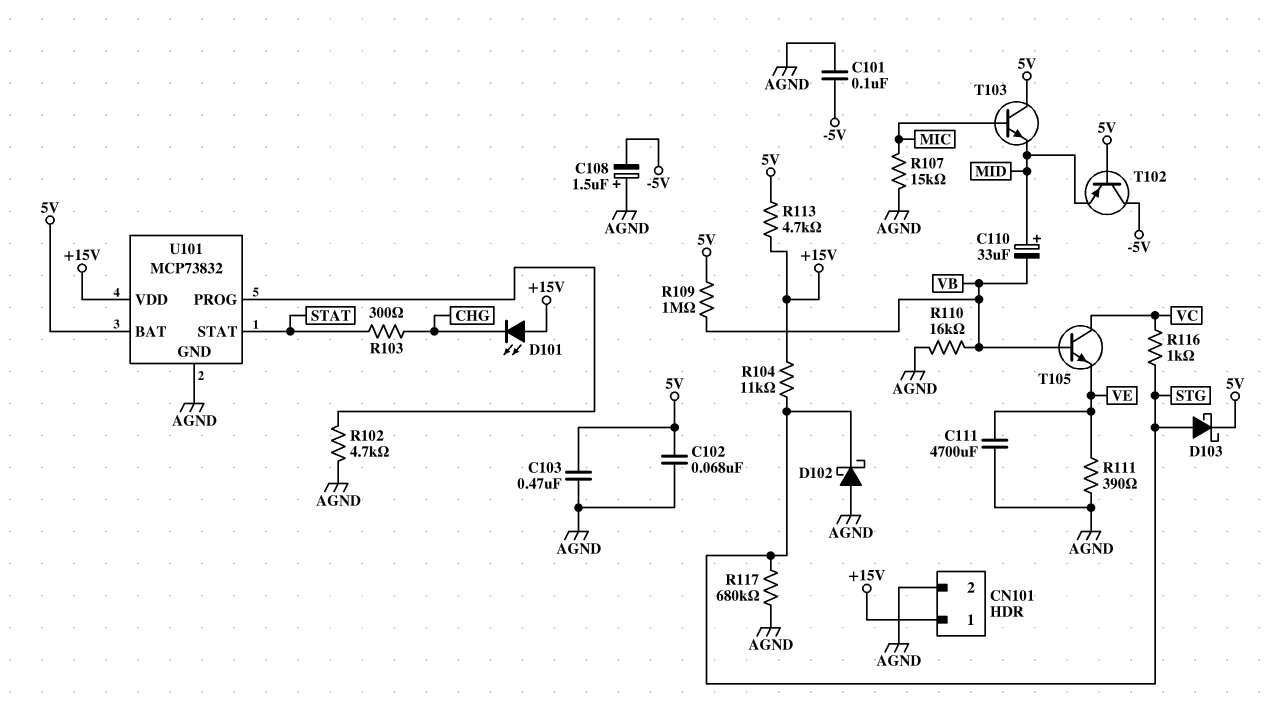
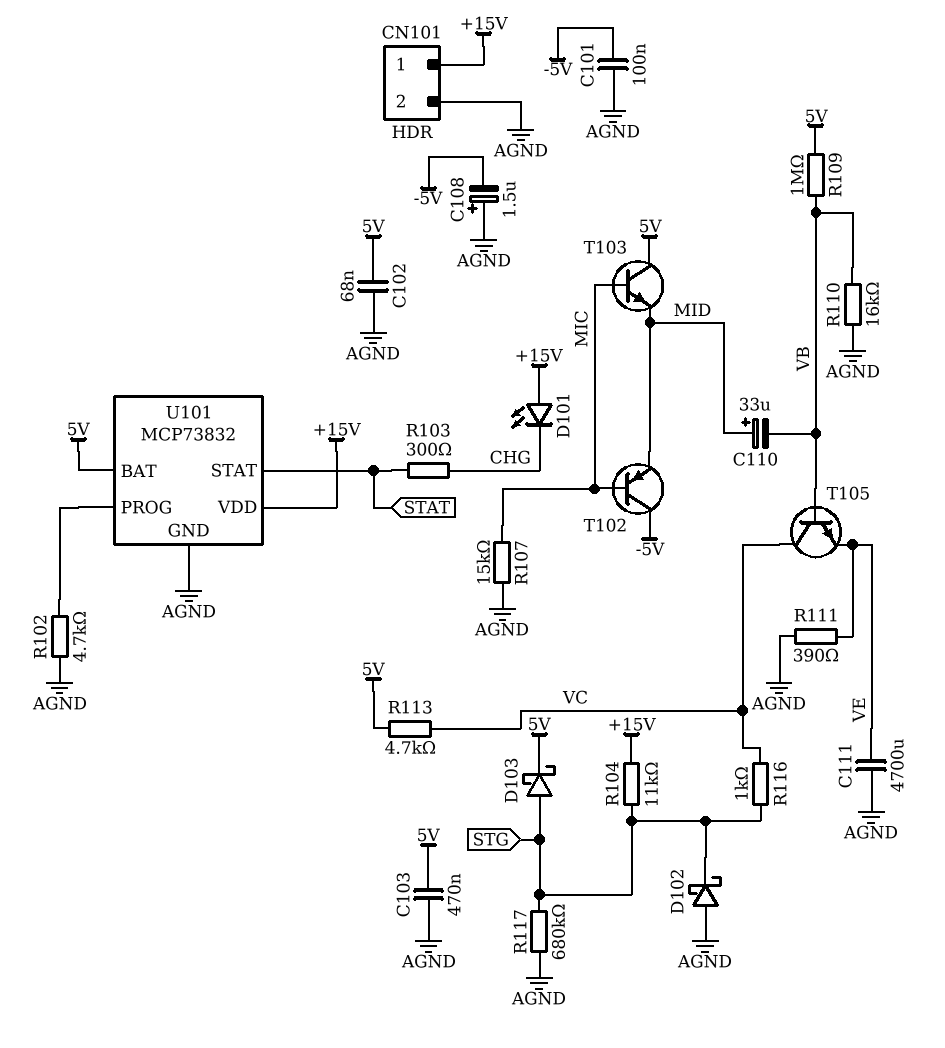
R113: 4.7k (+15V, 5V) -> 4.7k (5V, VC)
T102: PNP (B 5V, C -5V, E MID) -> PNP (B MIC, C -5V, E MID)

